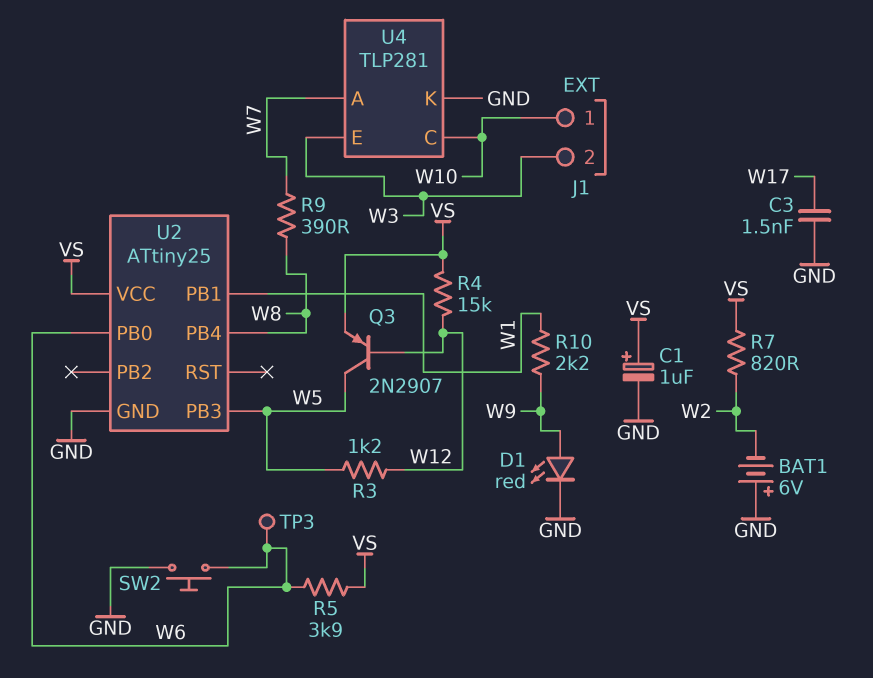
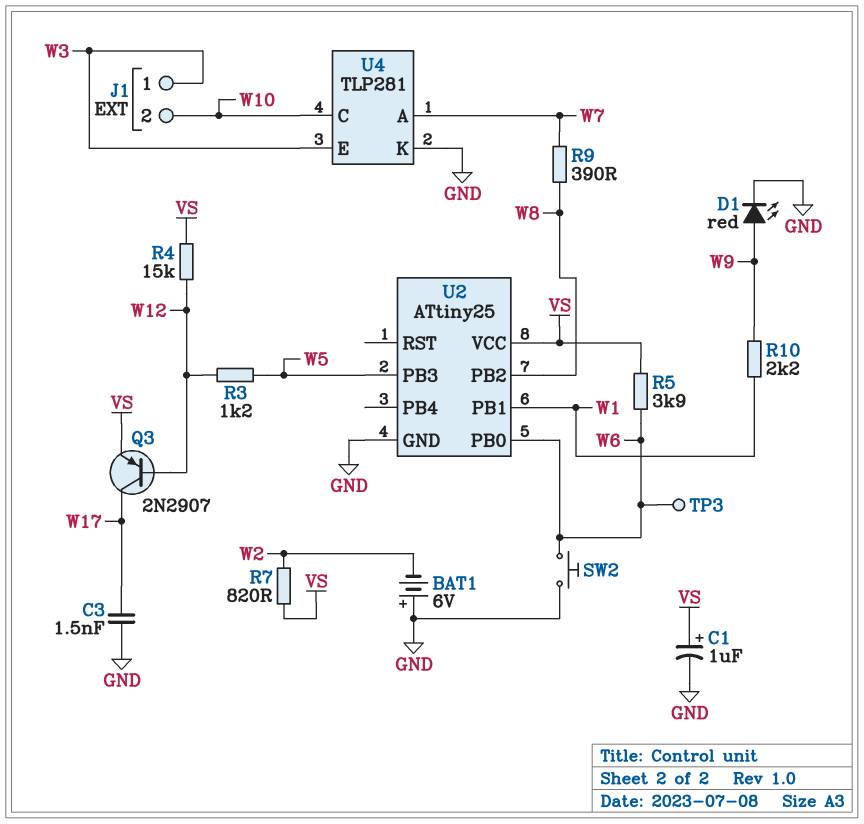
J1 pin 1: W10 -> W3
J1 pin 2: W3 -> W10
Q3: PNP 2N2907 (B W12, C W5, E VS) -> PNP 2N2907 (B W12, C W17, E VS)
U2 pin PB2: none -> W8
U2 pin PB4: W8 -> none

